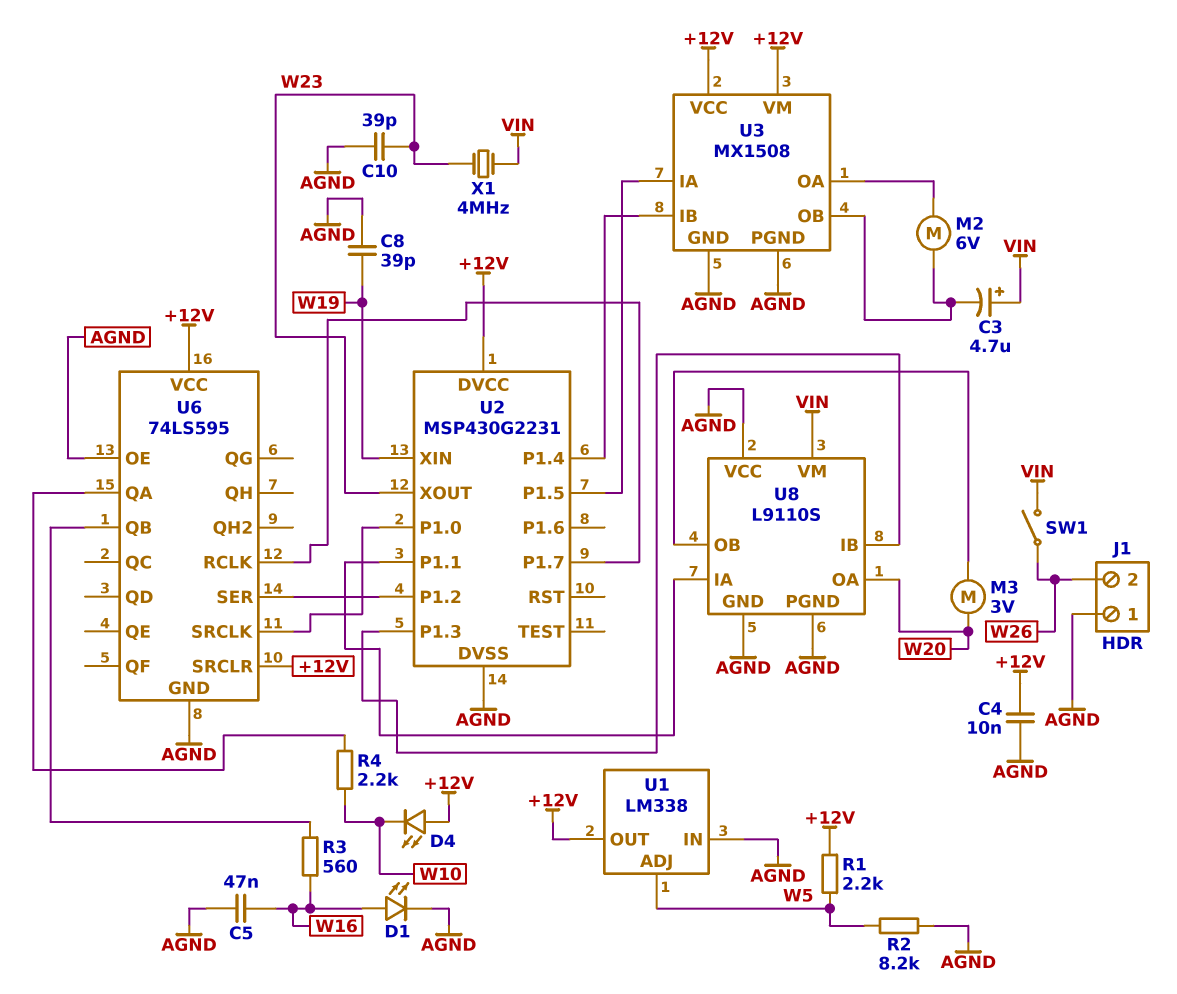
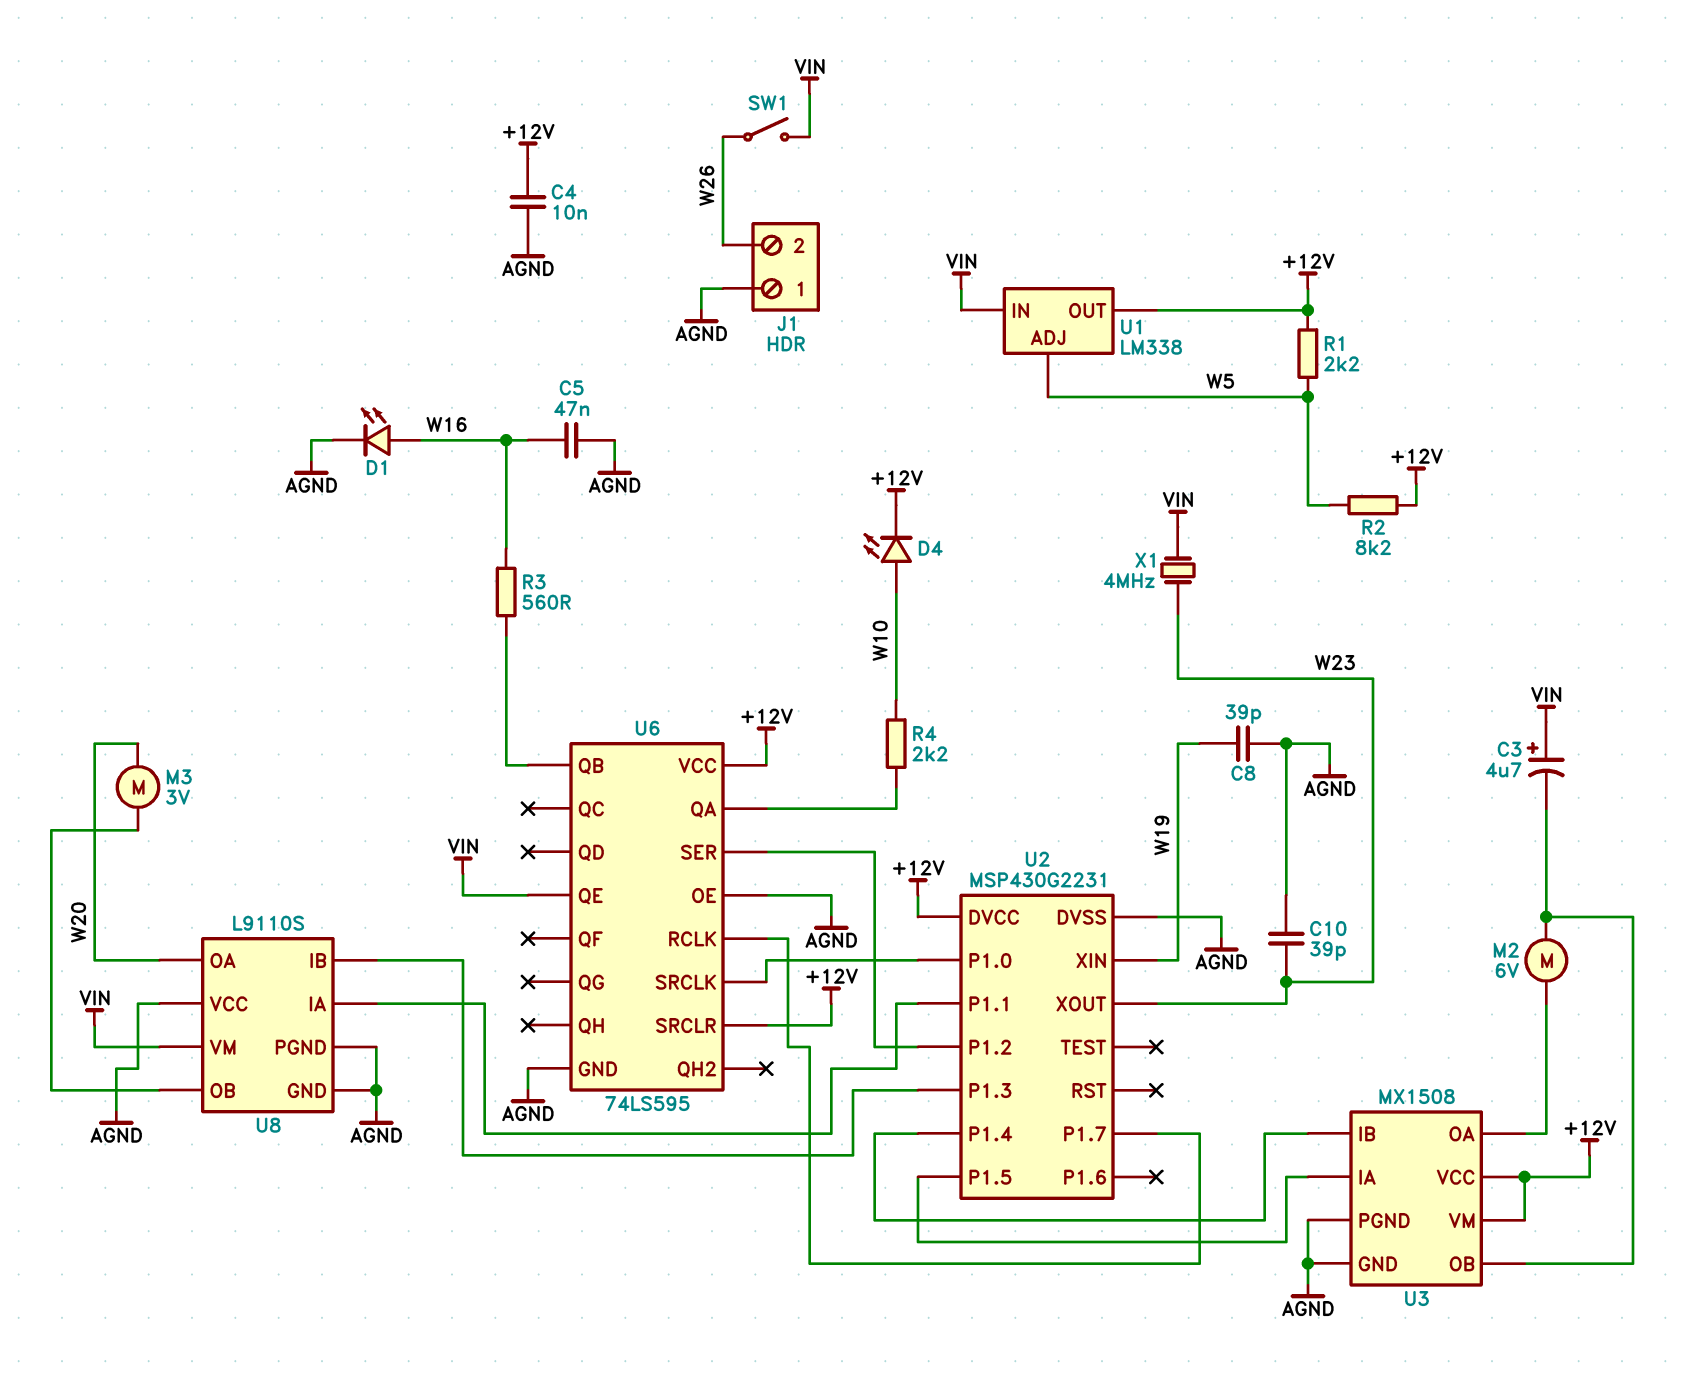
D4: LED (A +12V, K W10) -> LED (A W10, K +12V)
R2: 8.2k (AGND, W5) -> 8.2k (+12V, W5)
U1 pin IN: AGND -> VIN
U6 pin QE: none -> VIN

